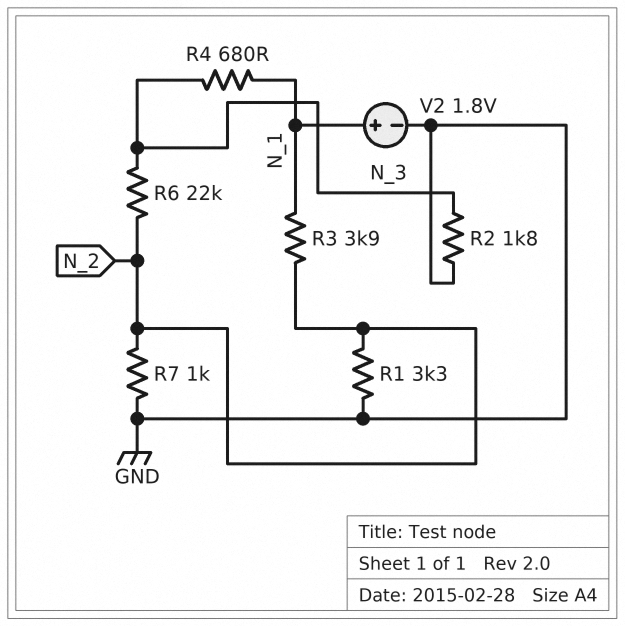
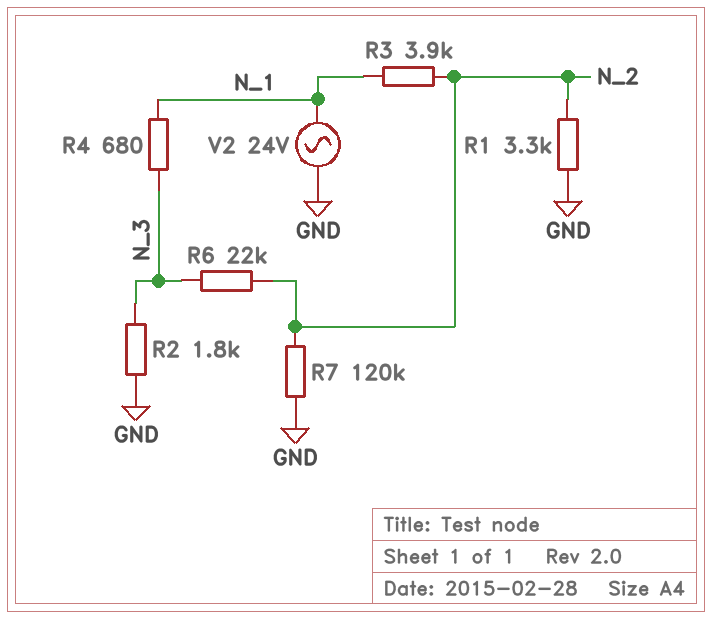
R7: 1k (GND, N_2) -> 120k (GND, N_2)
V2: 1.8V (plus N_1, minus GND) -> AC 24V (GND, N_1)

